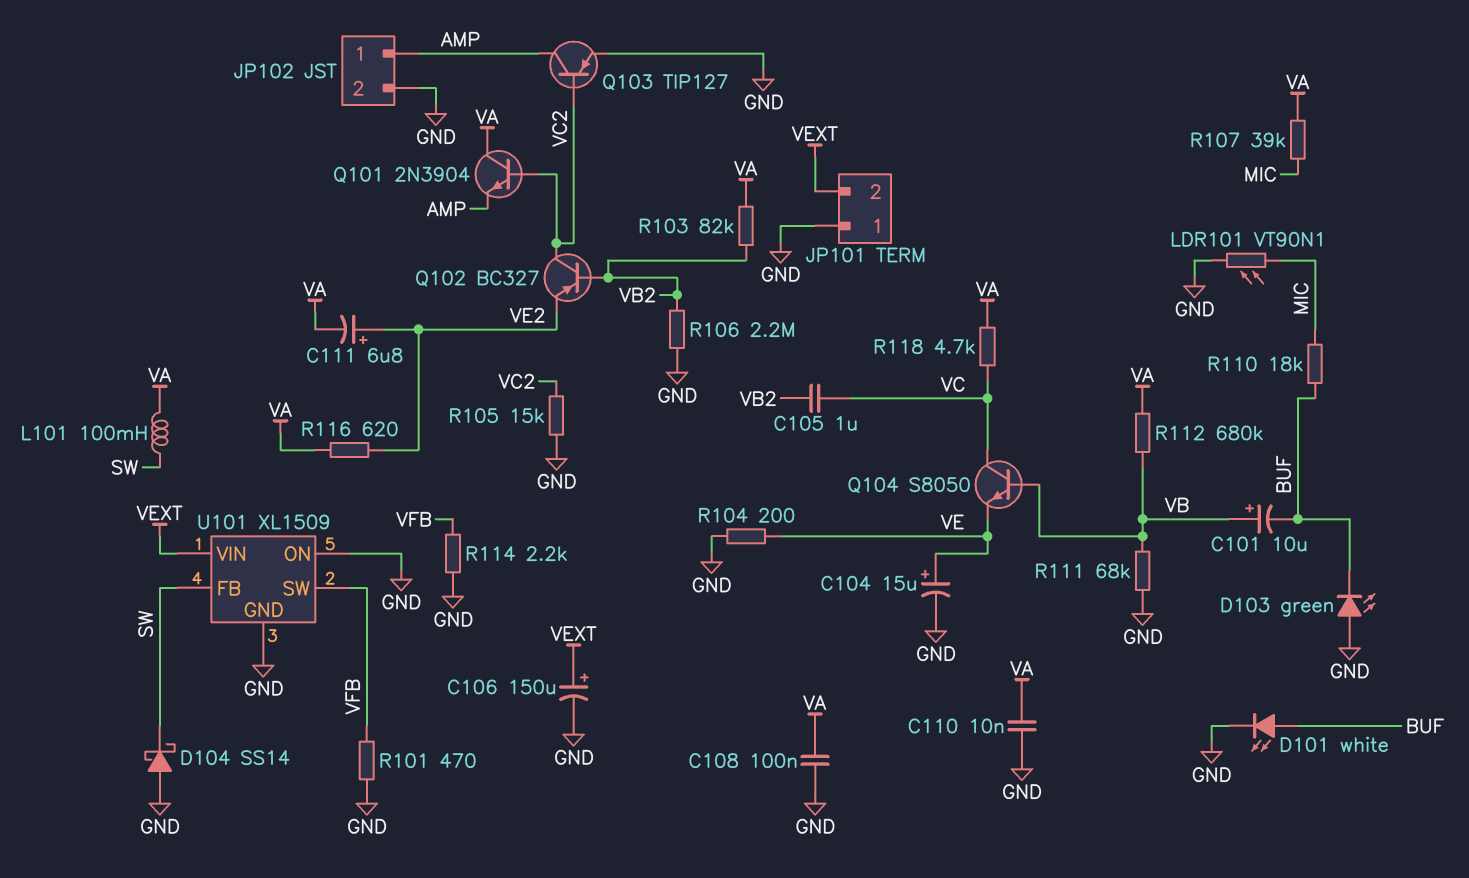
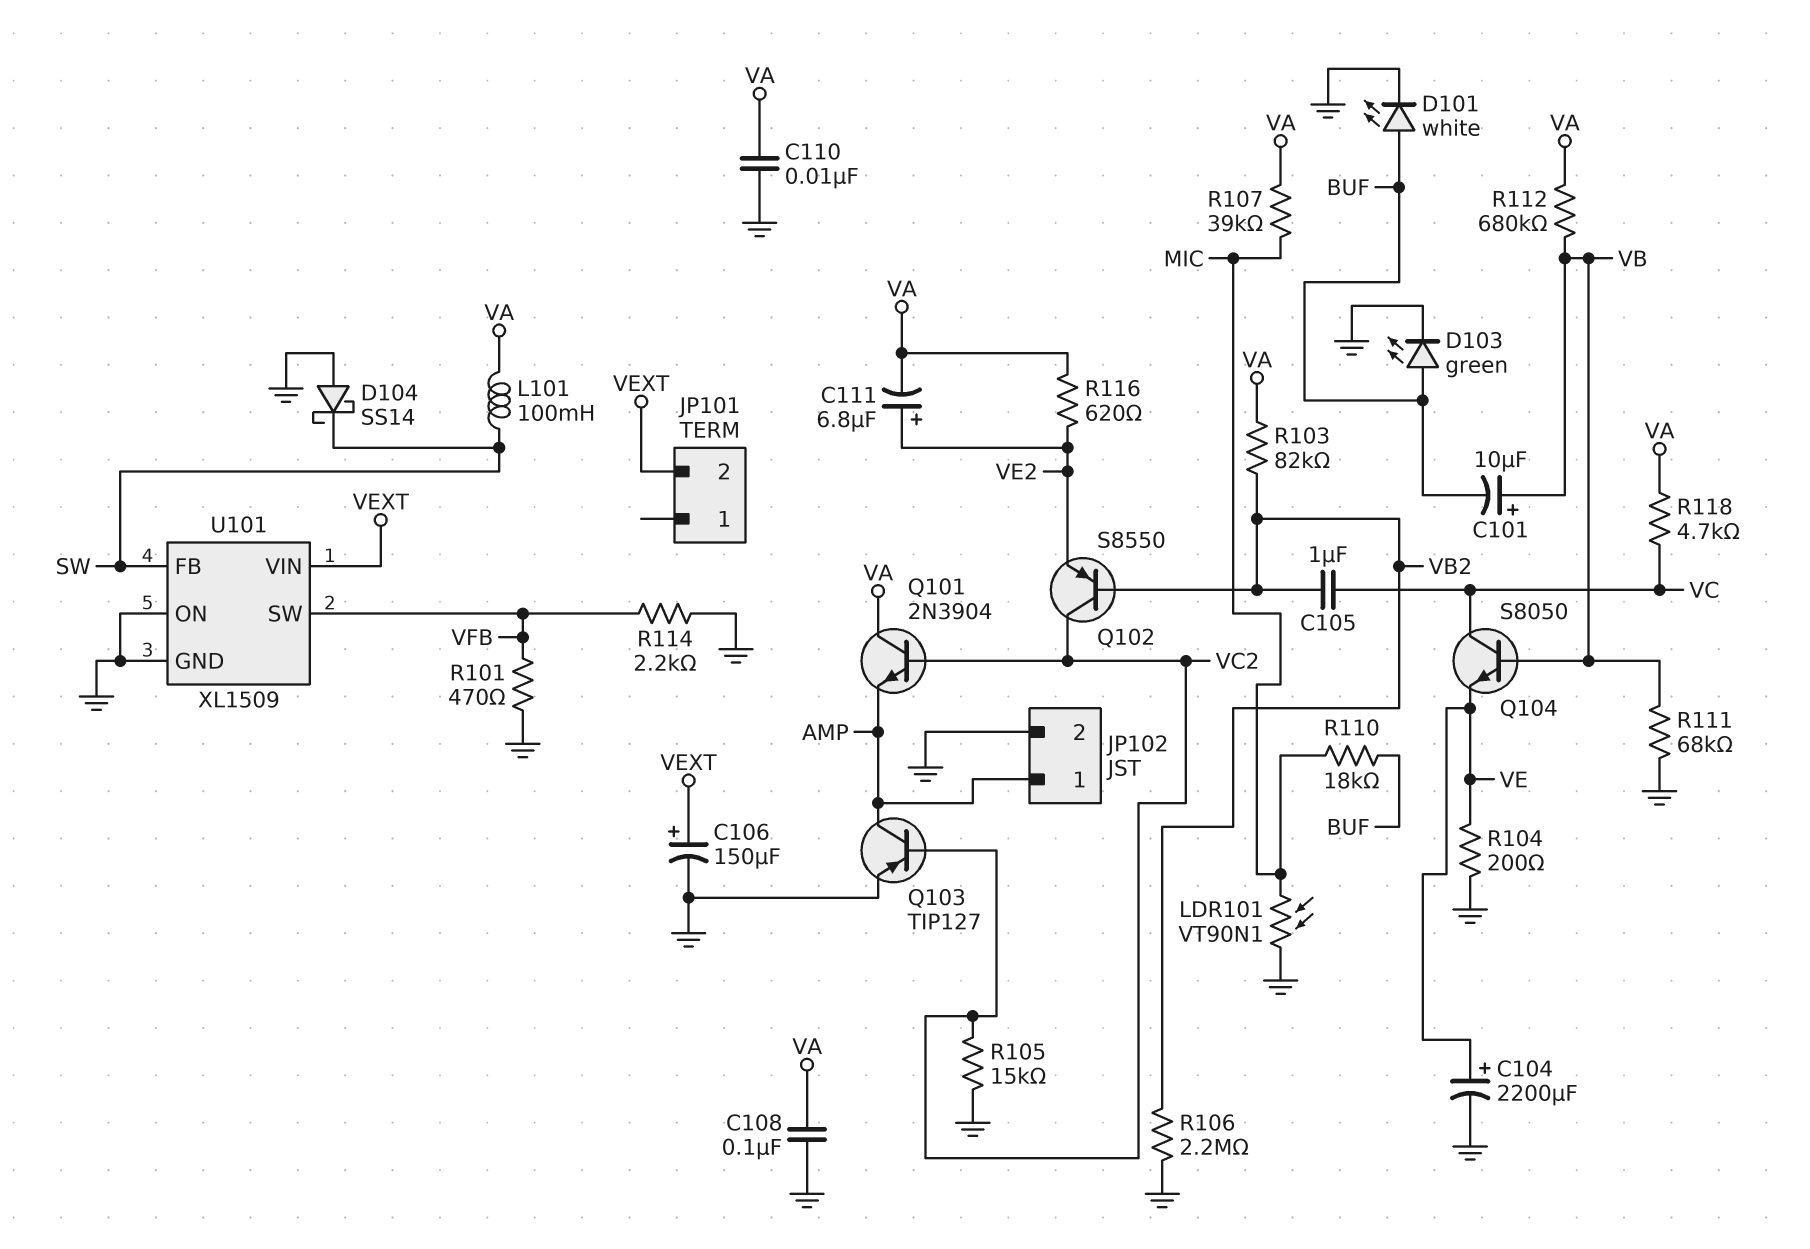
C104: 15uF (plus VE, minus GND) -> 2200uF (plus VE, minus GND)
D103: LED green (A GND, K BUF) -> LED green (A BUF, K GND)
JP101 pin 1: GND -> none
Q102: PNP BC327 (B VB2, C VC2, E VE2) -> PNP S8550 (B VB2, C VC2, E VE2)

